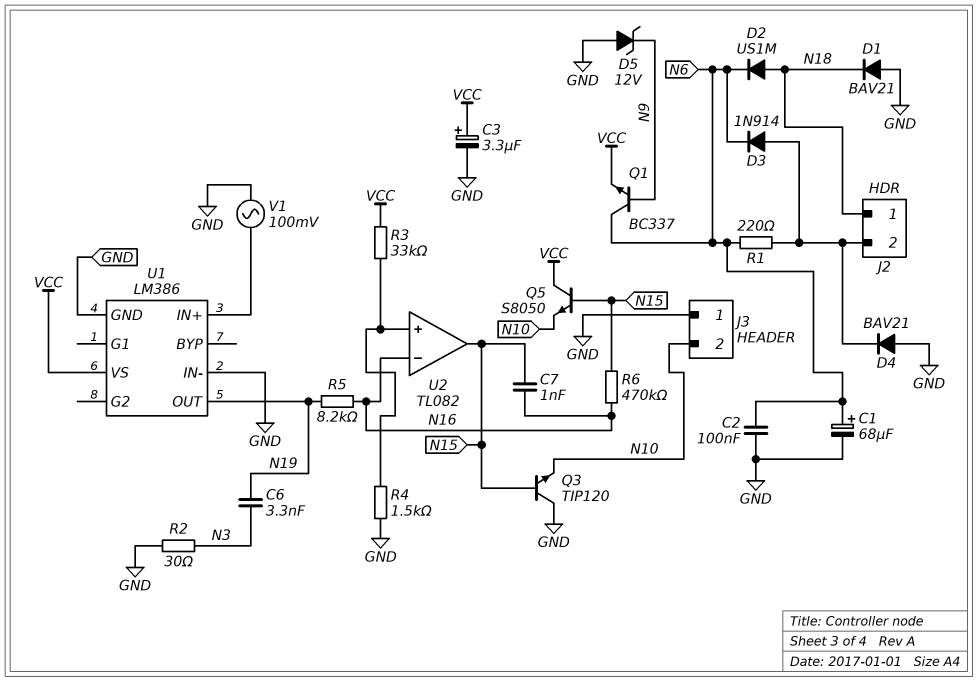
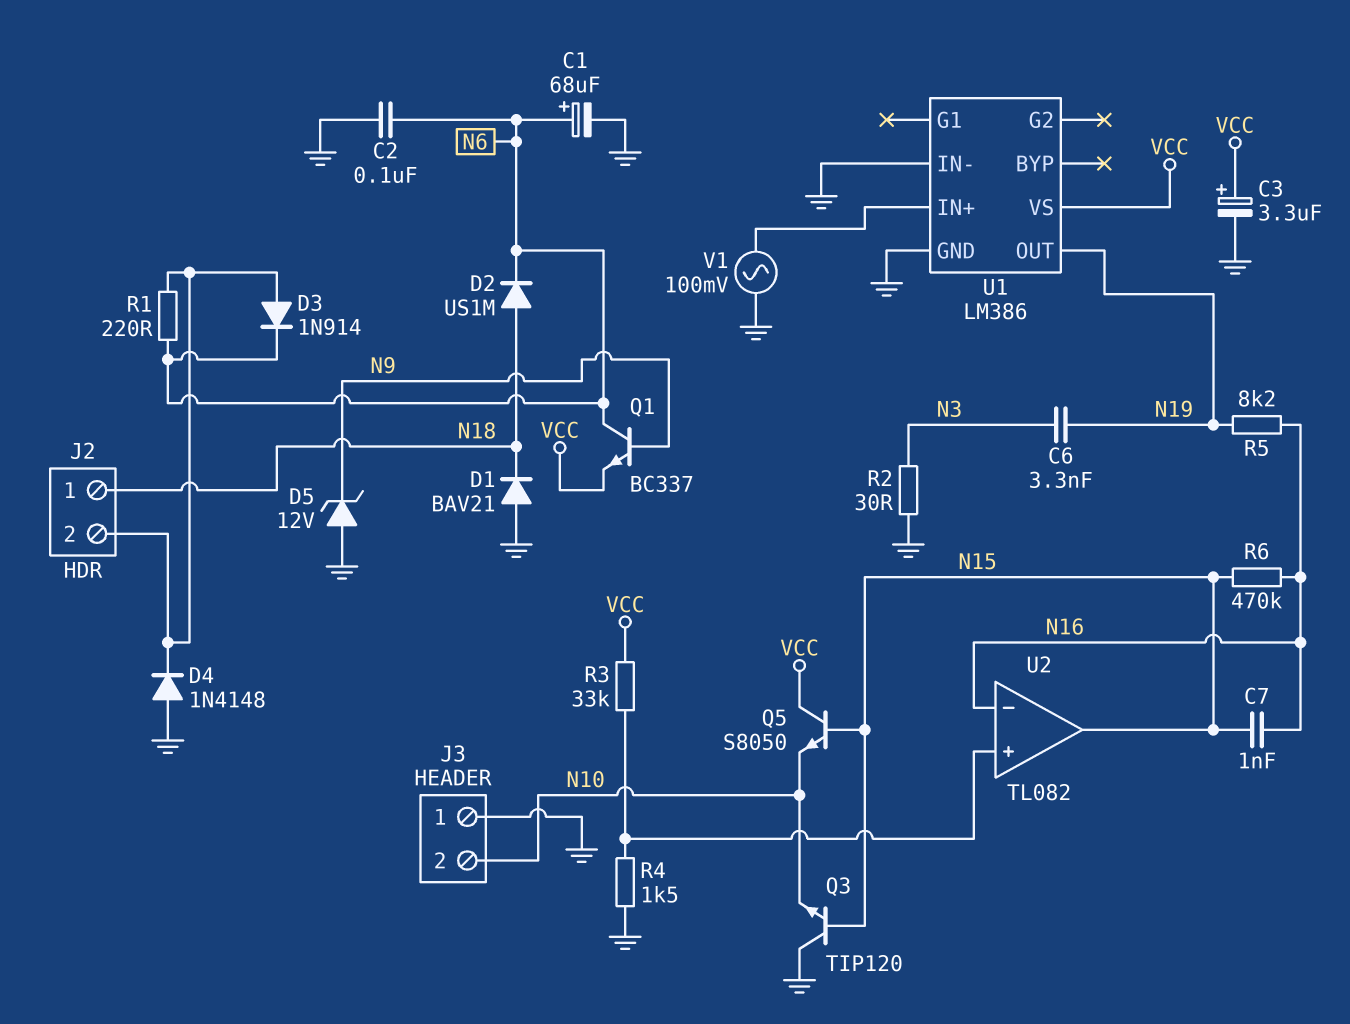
D4: diode BAV21 (A GND, K J2/2) -> diode 1N4148 (A GND, K J2/2)

